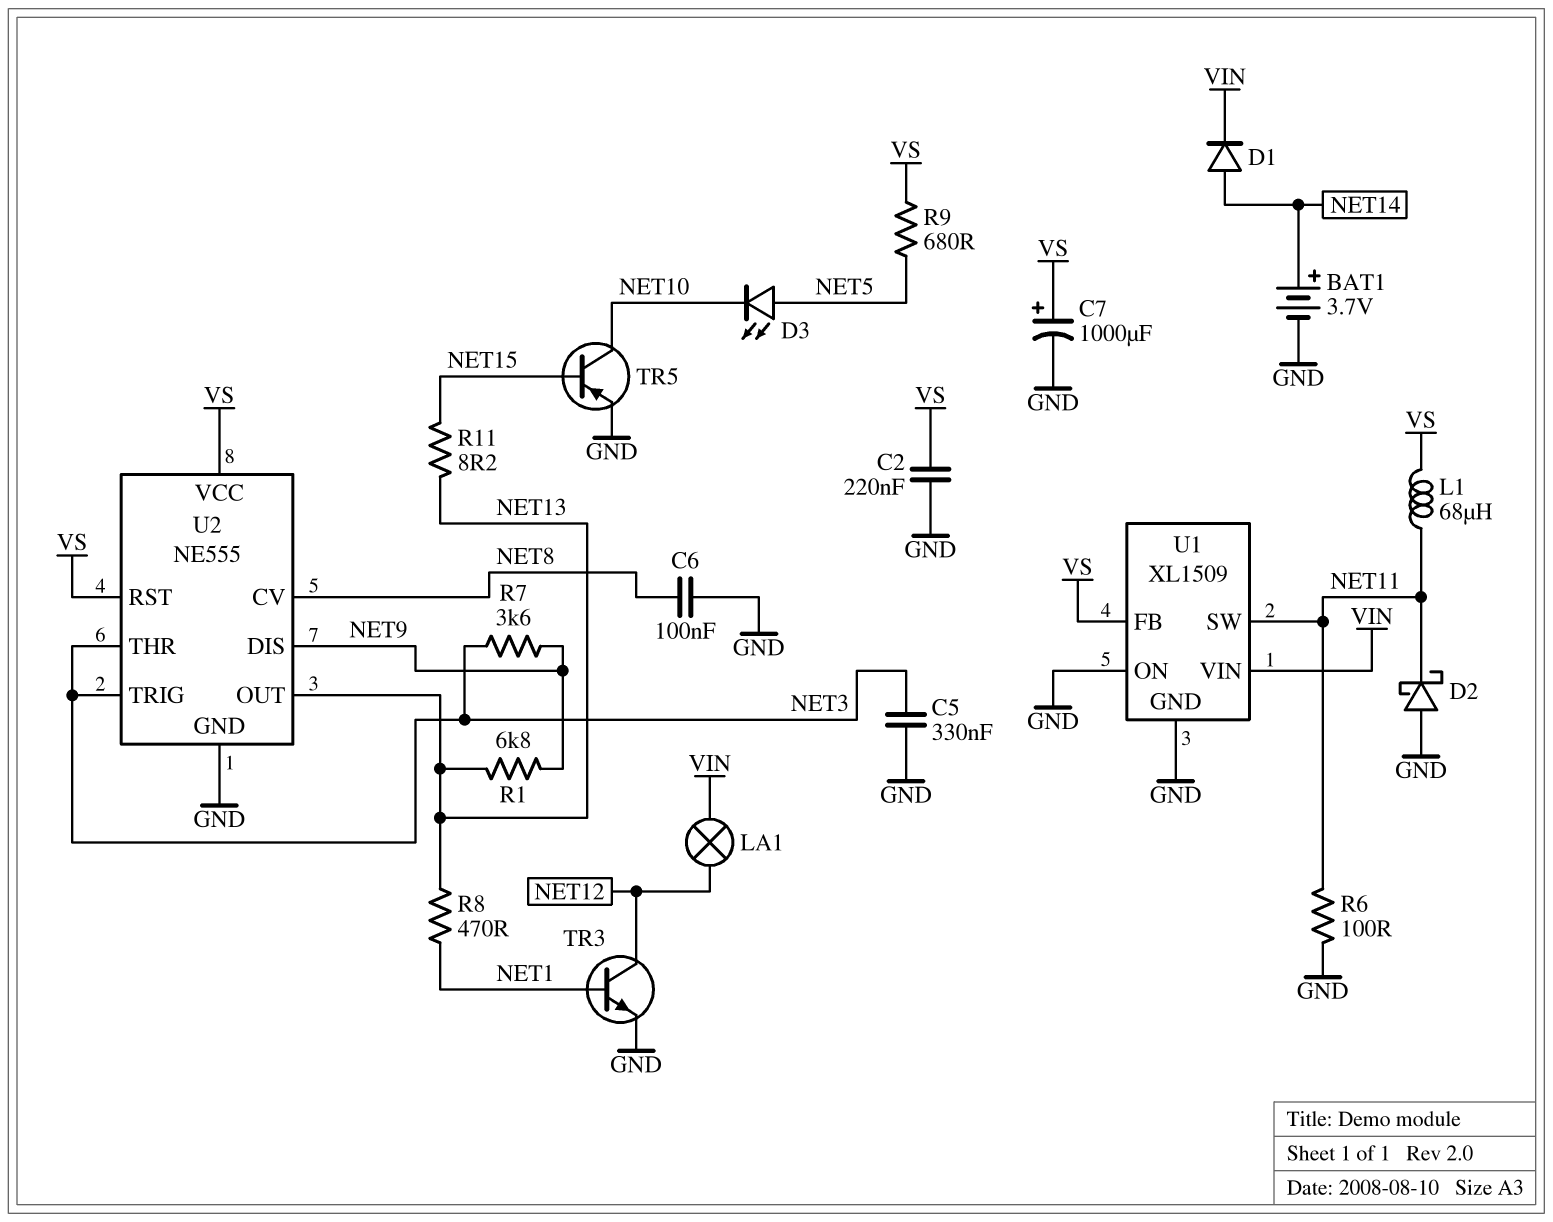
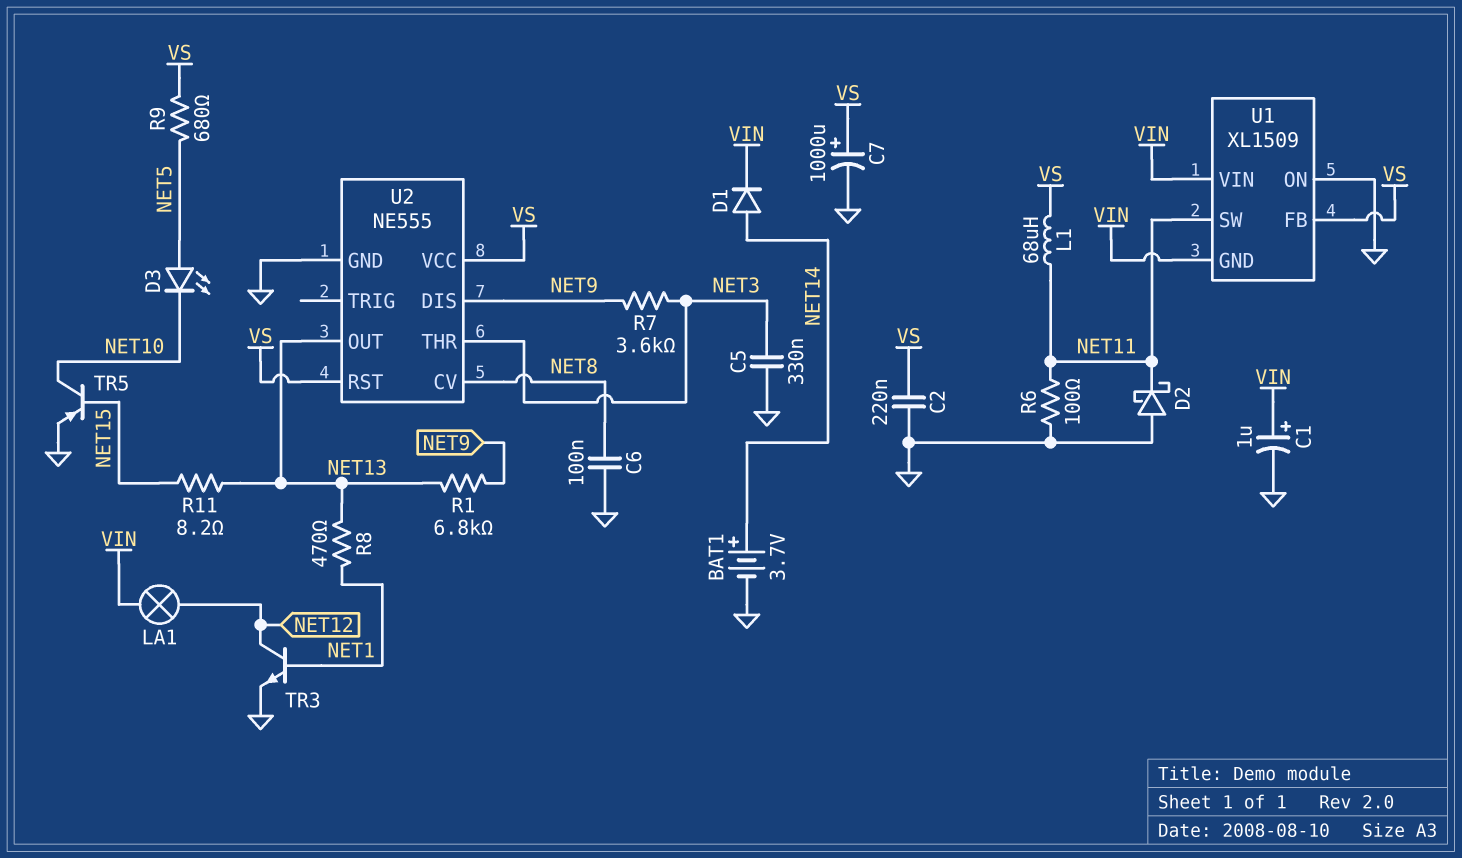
C1: none -> 1uF (plus VIN, minus GND)
U1 pin GND: GND -> VIN
U2 pin TRIG: NET3 -> none

